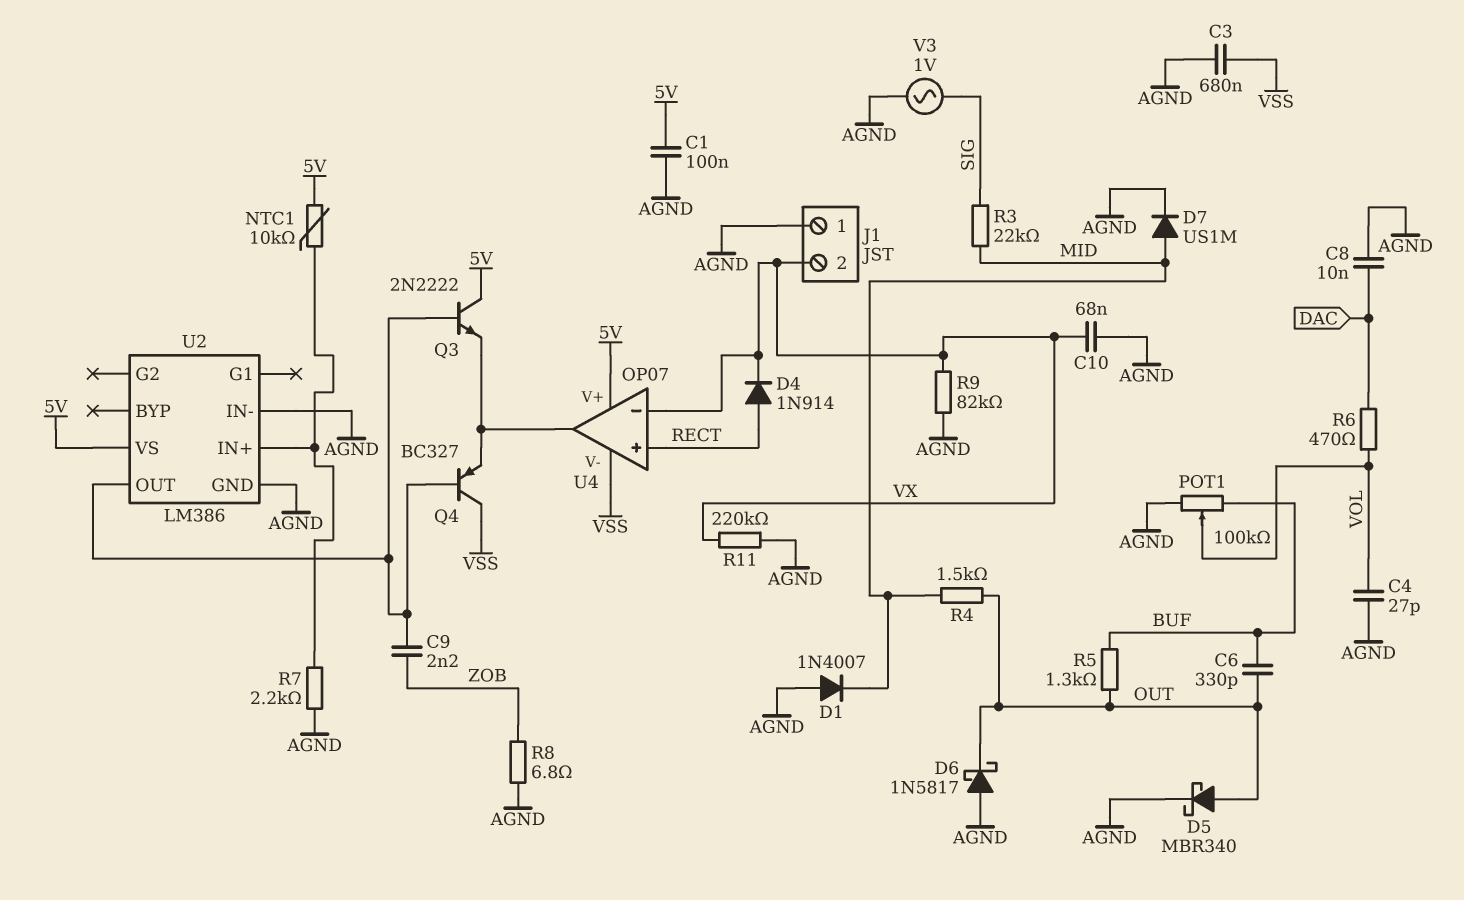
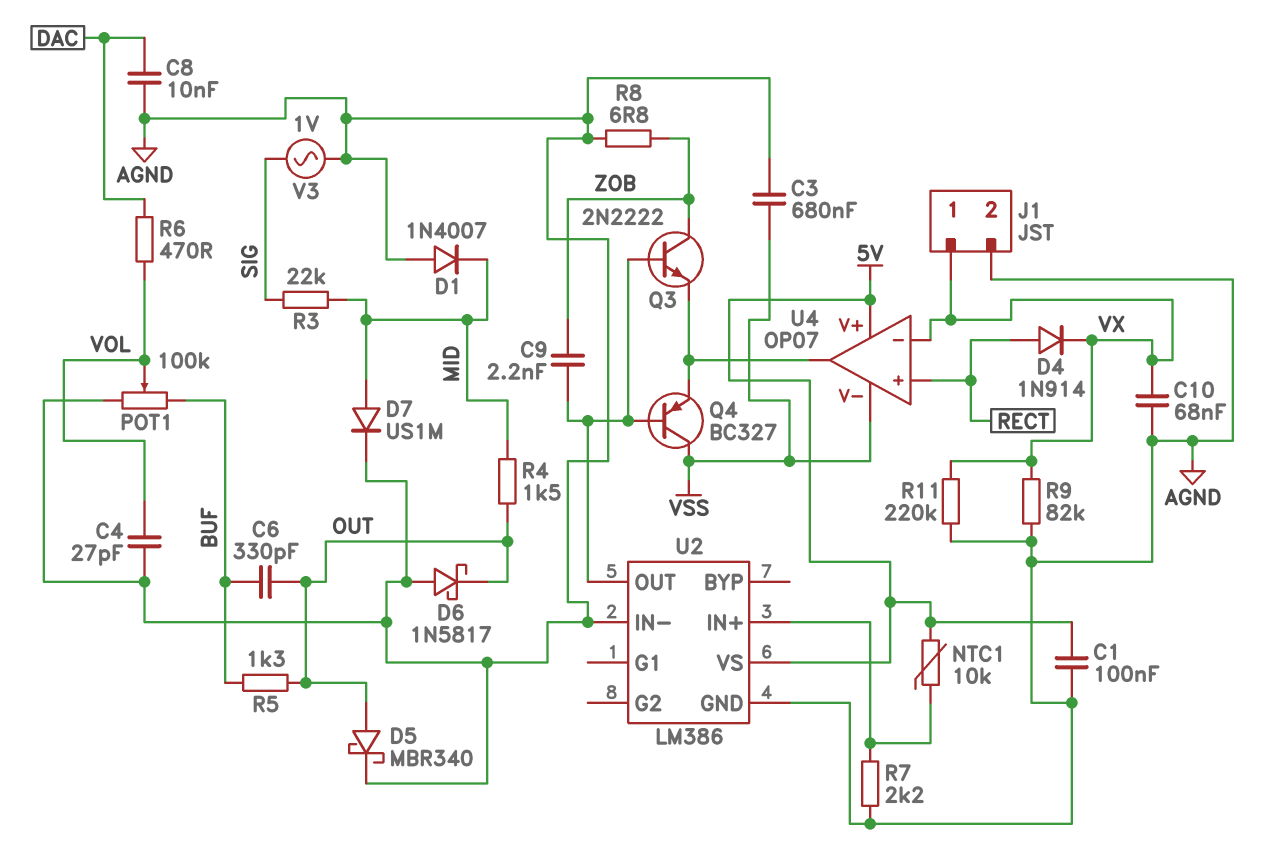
J1 pin 1: AGND -> VX
J1 pin 2: VX -> AGND
Q3: NPN 2N2222 (B U2/OUT, C 5V, E U4/out) -> NPN 2N2222 (B U2/OUT, C ZOB, E U4/out)

